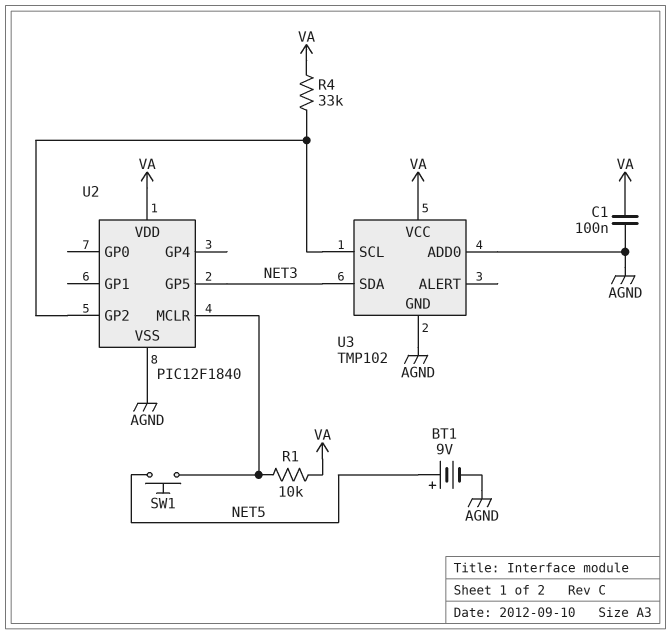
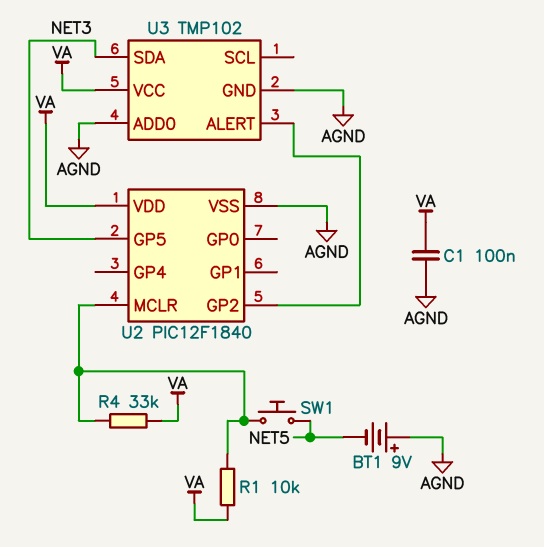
BT1: 9V (plus NET5, minus AGND) -> 9V (plus AGND, minus NET5)
R4: 33k (U2/GP2, VA) -> 33k (U2/MCLR, VA)
U3 pin ALERT: none -> U2/GP2
U3 pin SCL: U2/GP2 -> none

